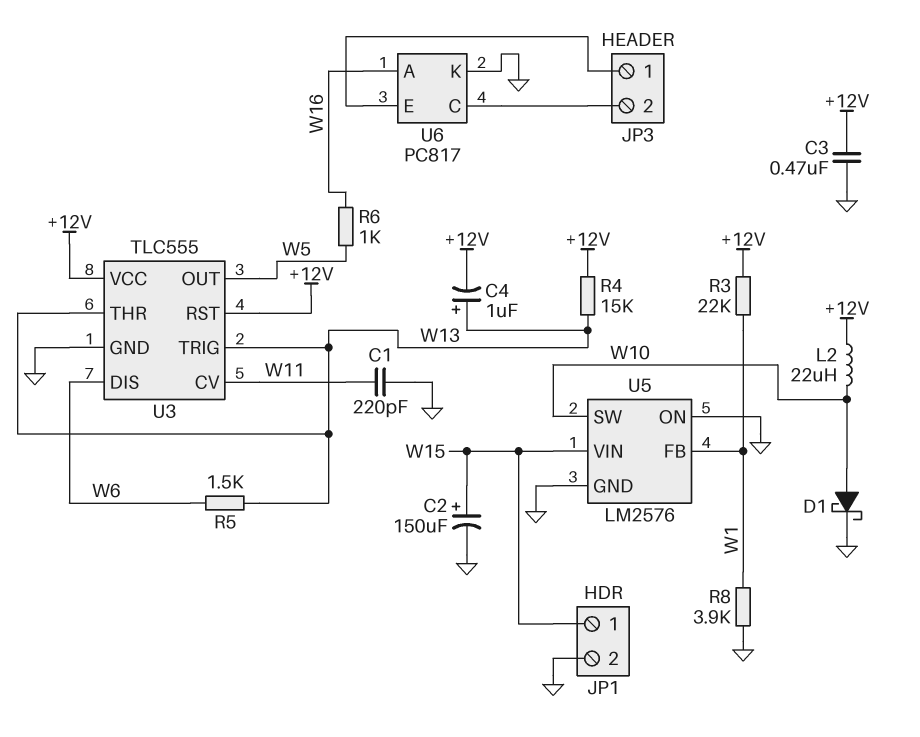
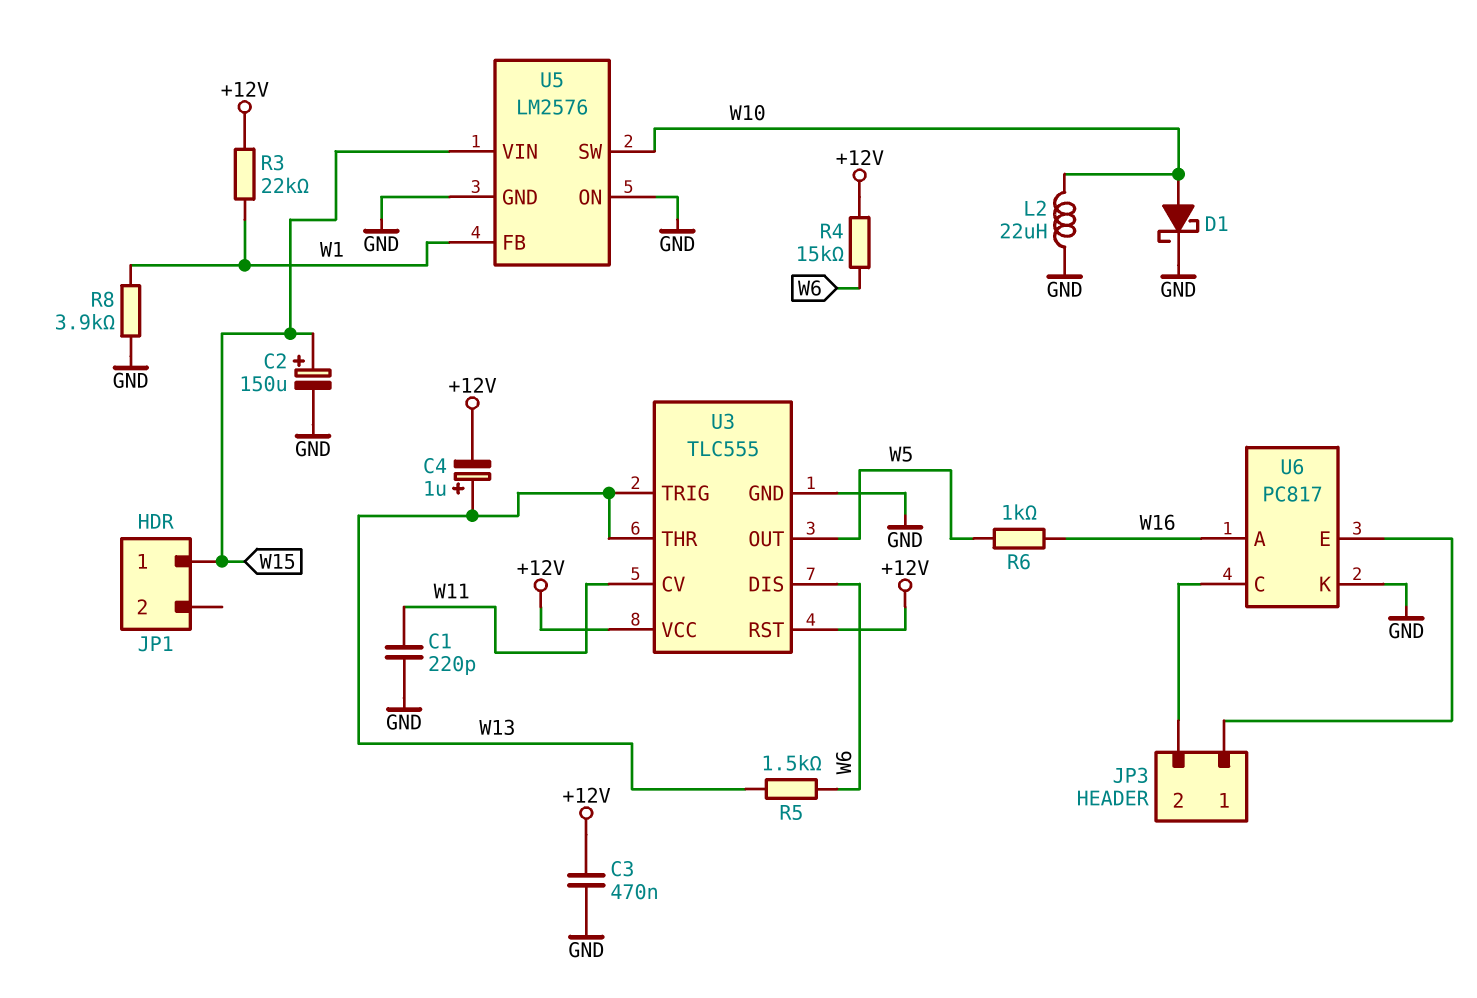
JP1 pin 2: GND -> none
L2: 22uH (+12V, W10) -> 22uH (GND, W10)
R4: 15k (+12V, W13) -> 15k (+12V, W6)

